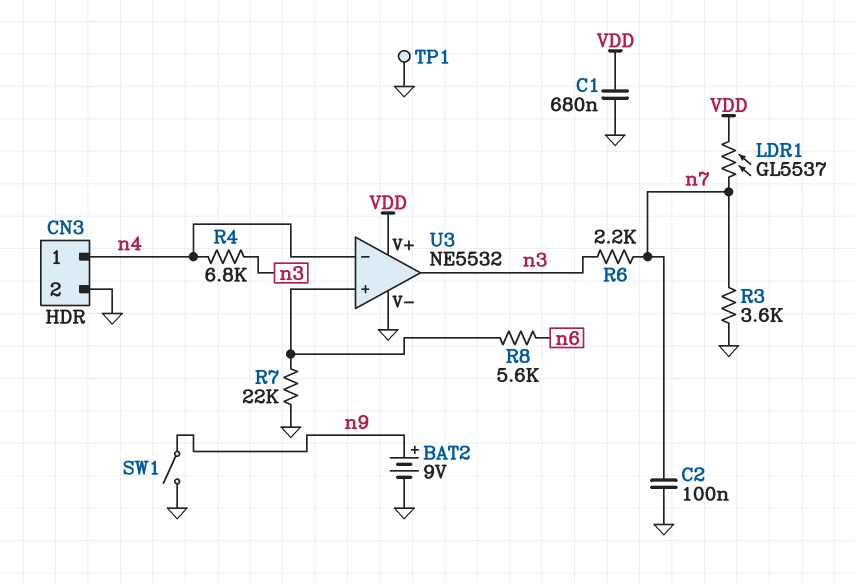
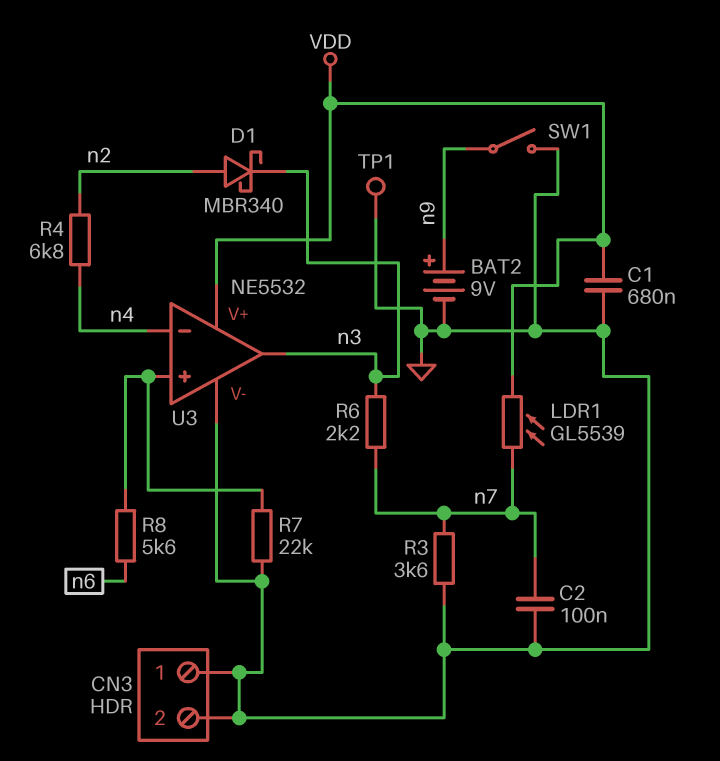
CN3 pin 1: n4 -> GND
D1: none -> schottky MBR340 (A n2, K n3)
LDR1: GL5537 (VDD, n7) -> GL5539 (VDD, n7)
R4: 6.8k (n3, n4) -> 6.8k (n2, n4)

